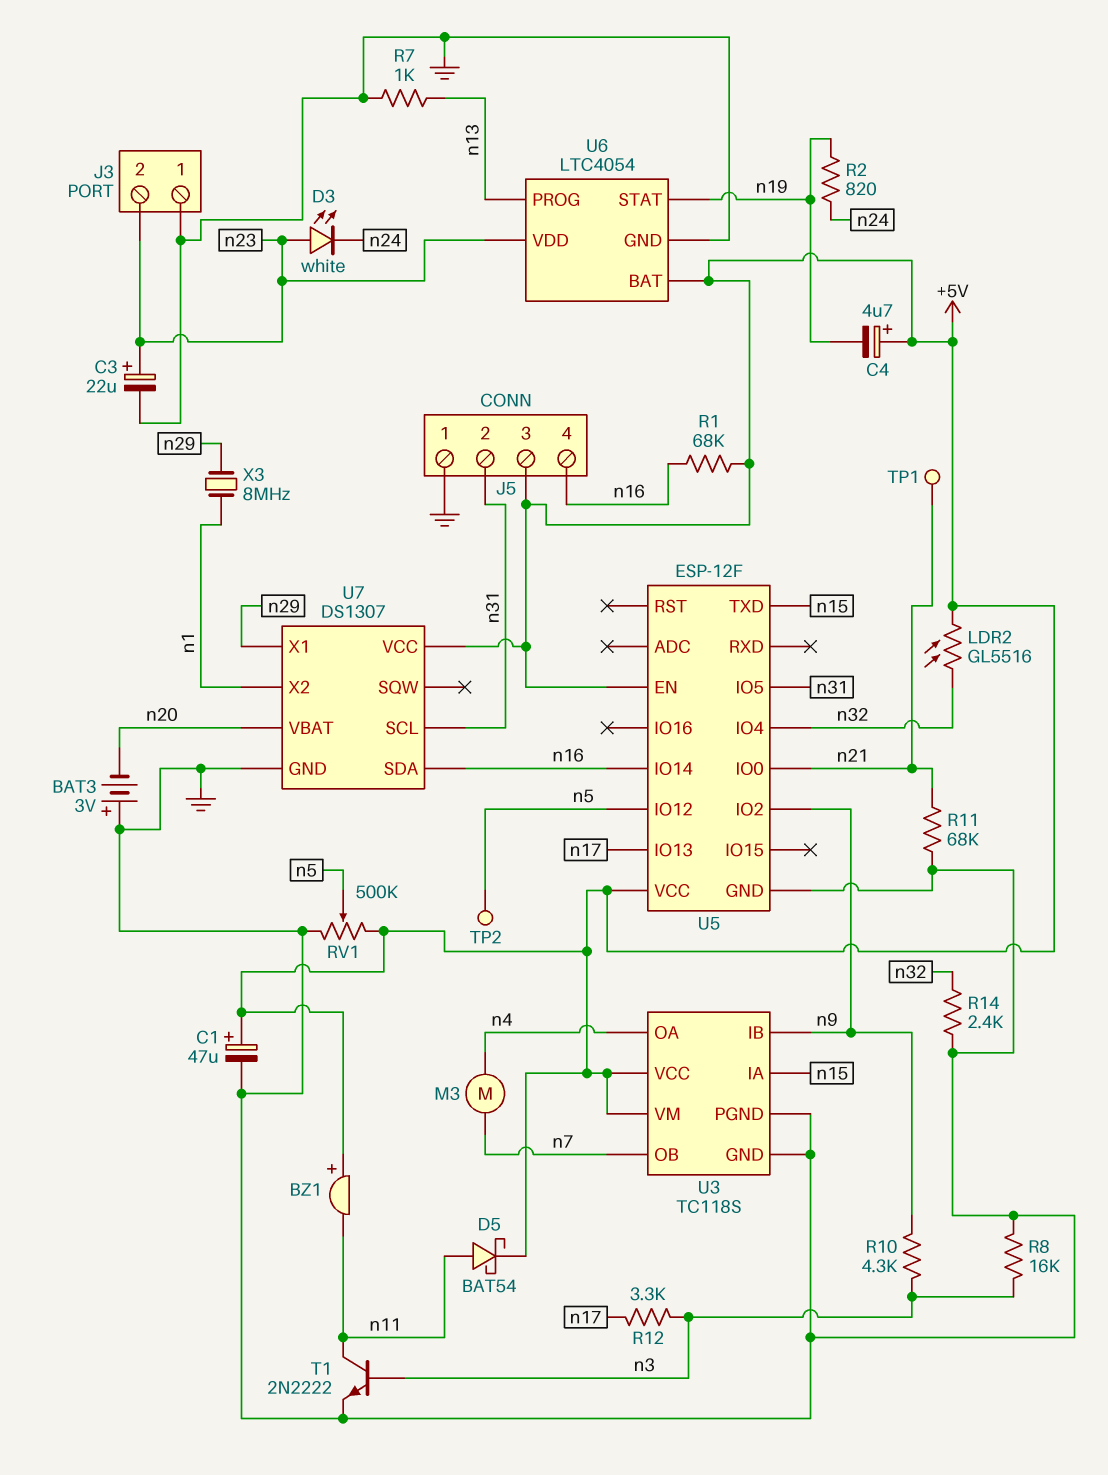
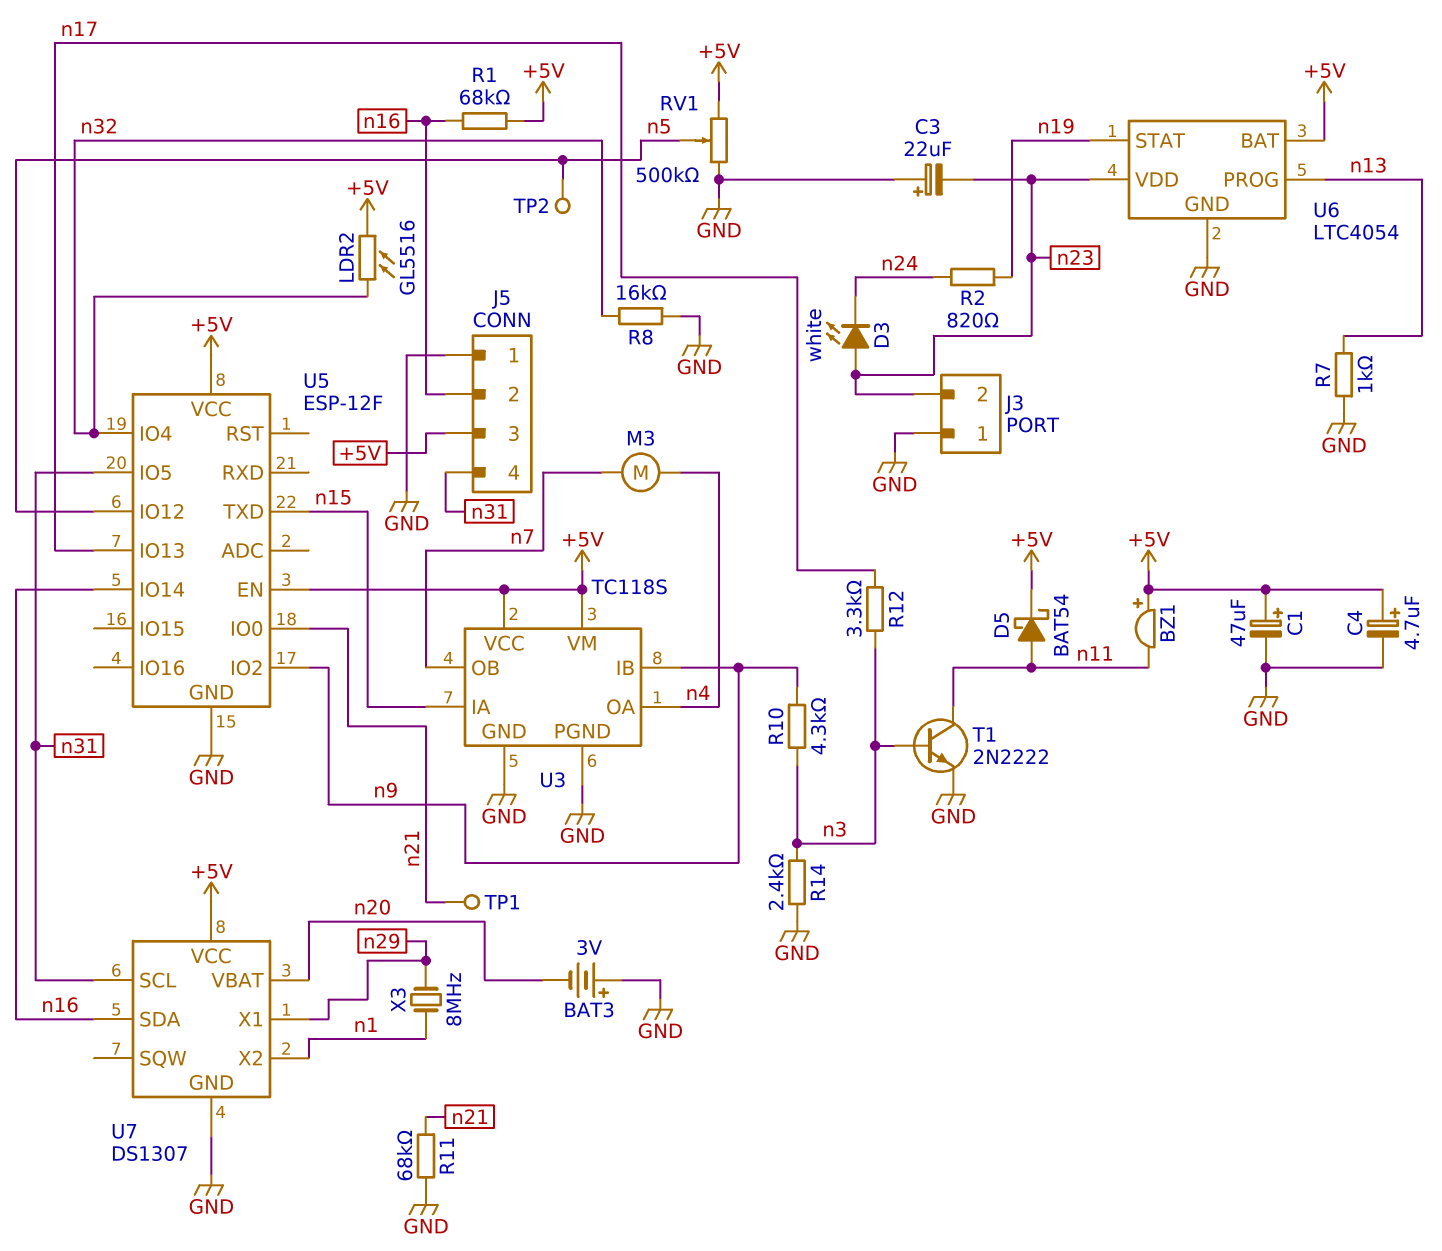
C3: 22uF (plus n23, minus GND) -> 22uF (plus GND, minus n23)
C4: 4.7uF (plus +5V, minus n19) -> 4.7uF (plus +5V, minus GND)
J5 pin 2: n31 -> n16
J5 pin 4: n16 -> n31
R8: 16k (GND, n3) -> 16k (GND, n32)
R14: 2.4k (GND, n32) -> 2.4k (GND, n3)

